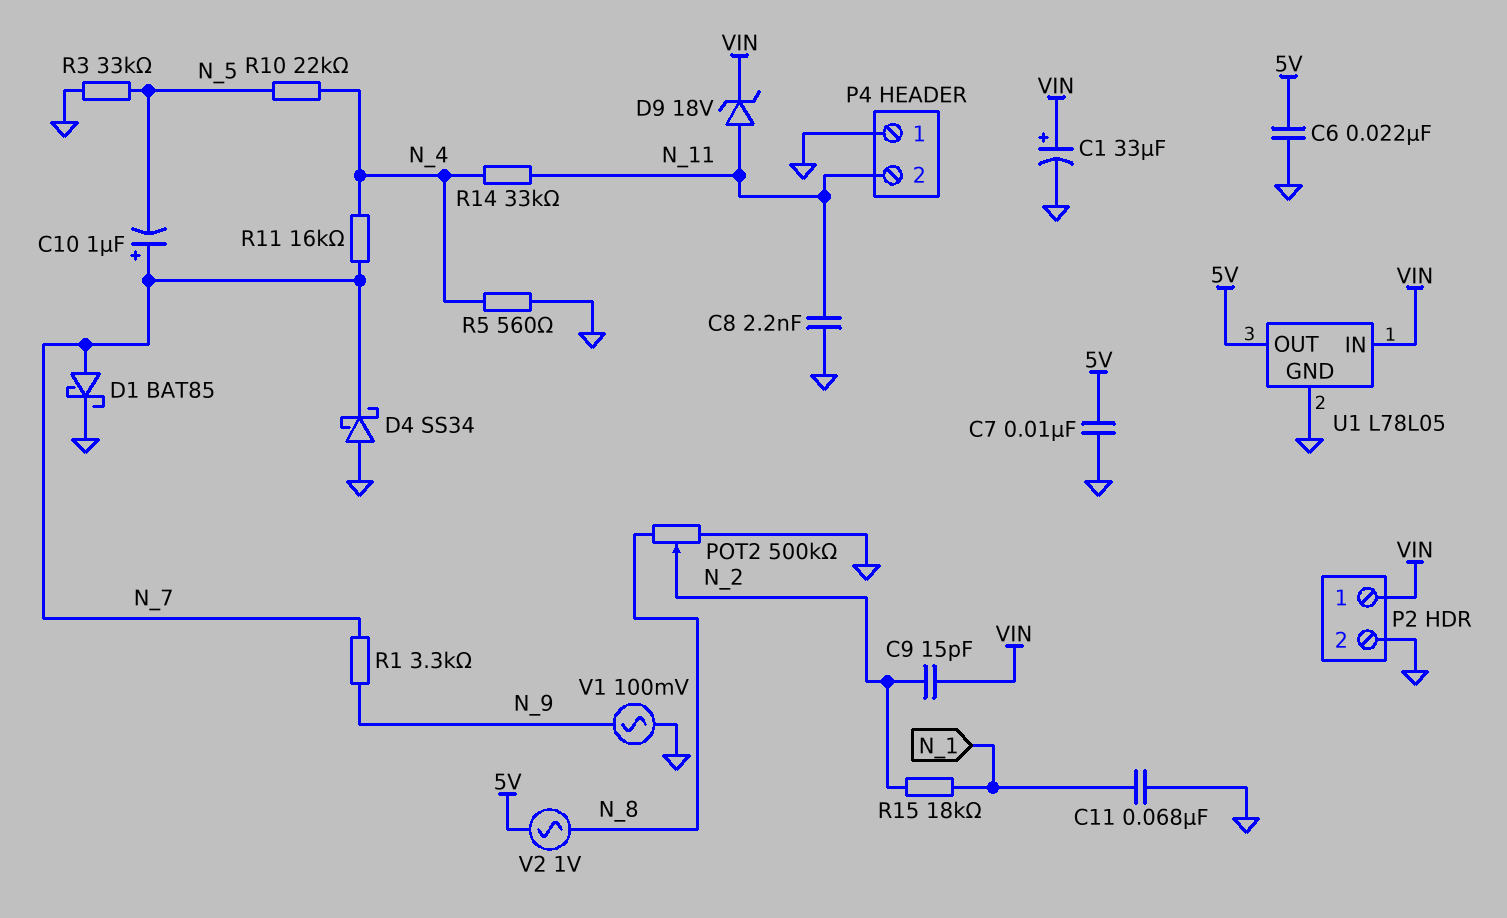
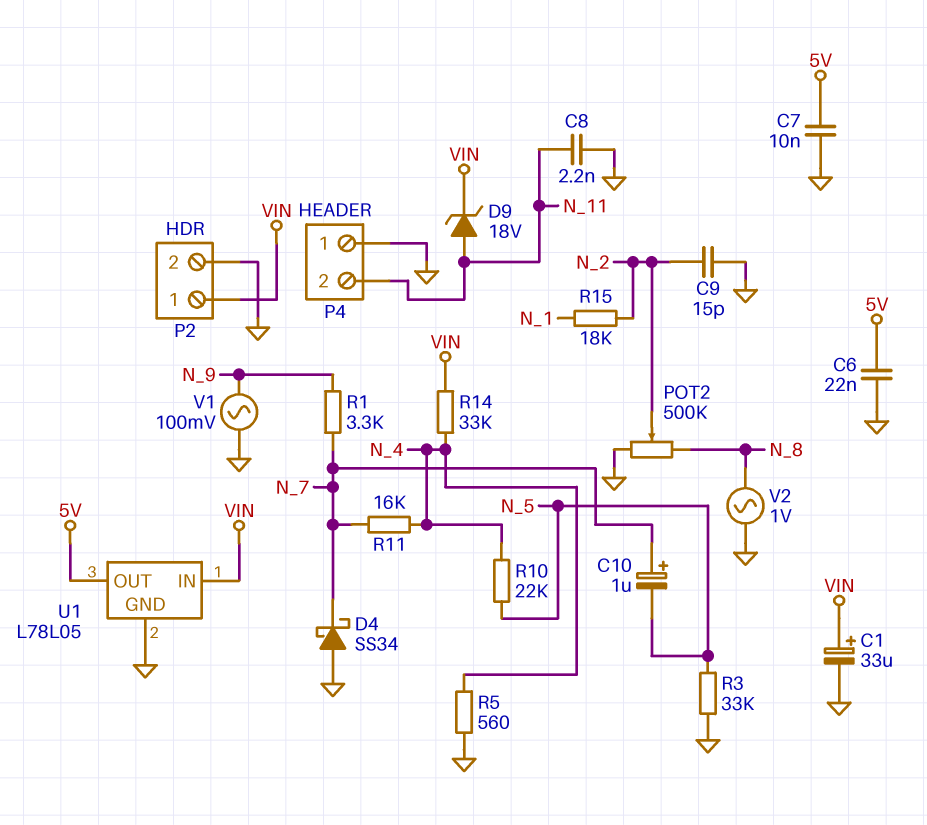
C9: 15pF (N_2, VIN) -> 15pF (GND, N_2)
C11: 68nF (GND, N_1) -> none
D1: schottky BAT85 (A N_7, K GND) -> none
R14: 33k (N_4, N_11) -> 33k (N_4, VIN)
V2: AC 1V (5V, N_8) -> AC 1V (GND, N_8)

